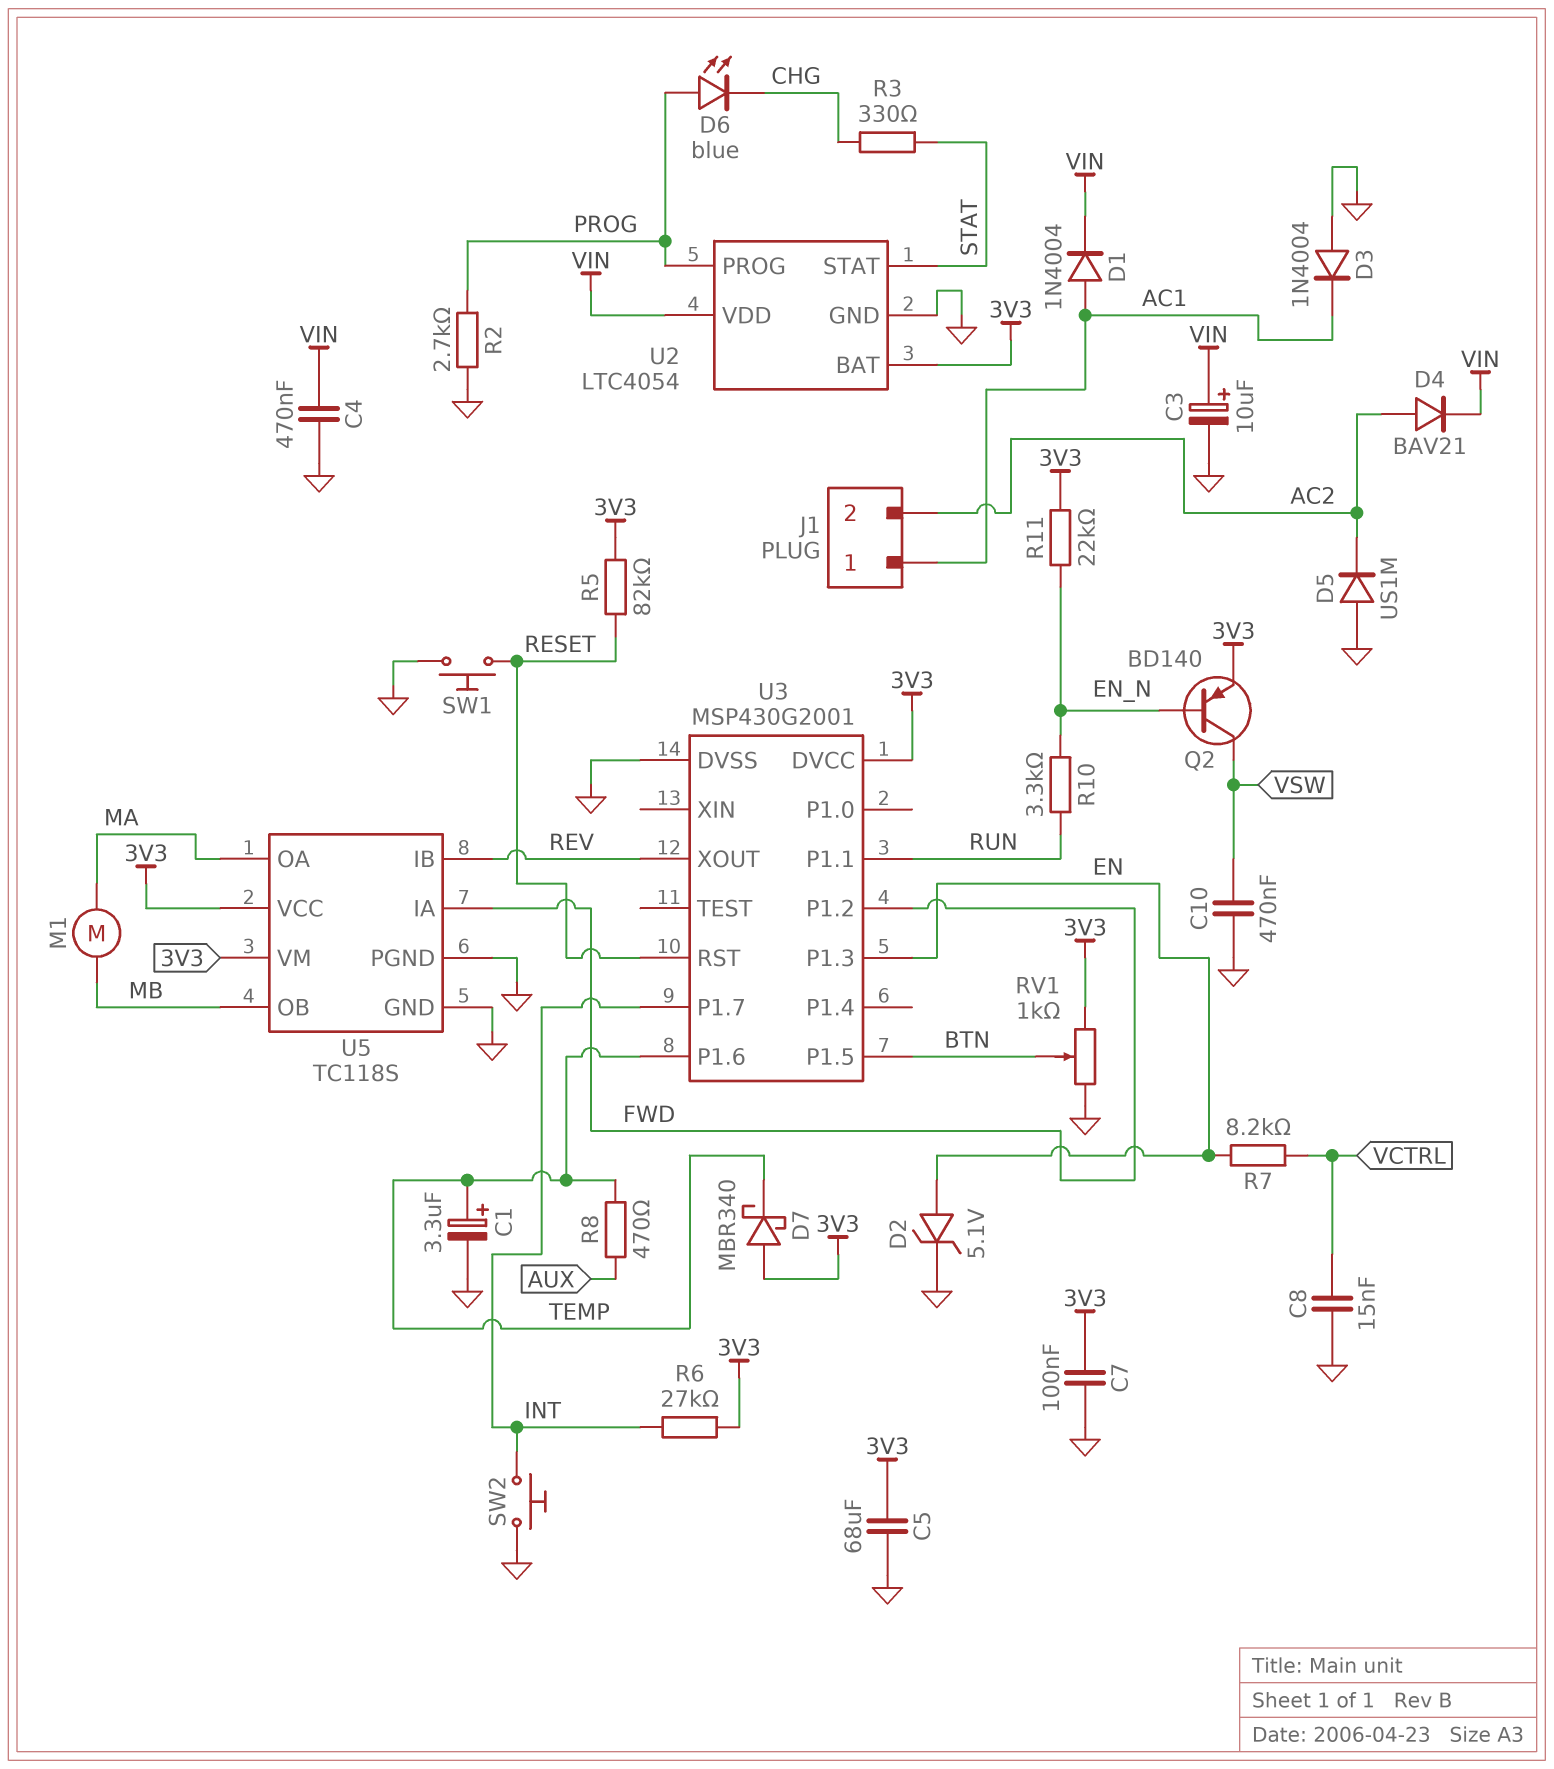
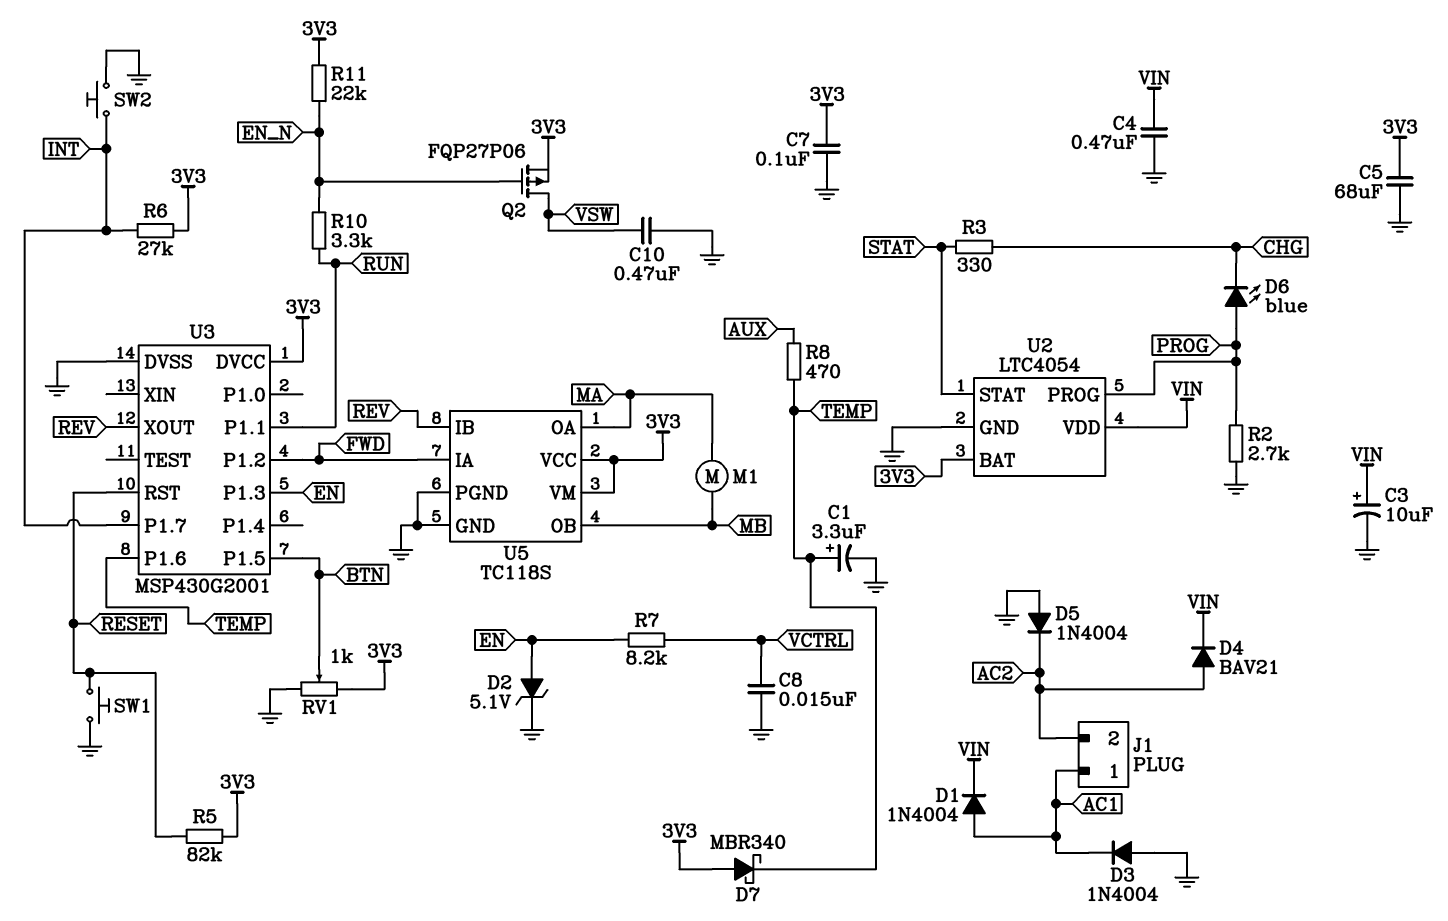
D5: diode US1M (A GND, K AC2) -> diode 1N4004 (A GND, K AC2)
Q2: PNP BD140 (B EN_N, C VSW, E 3V3) -> PMOS FQP27P06 (G EN_N, D VSW, S 3V3)

